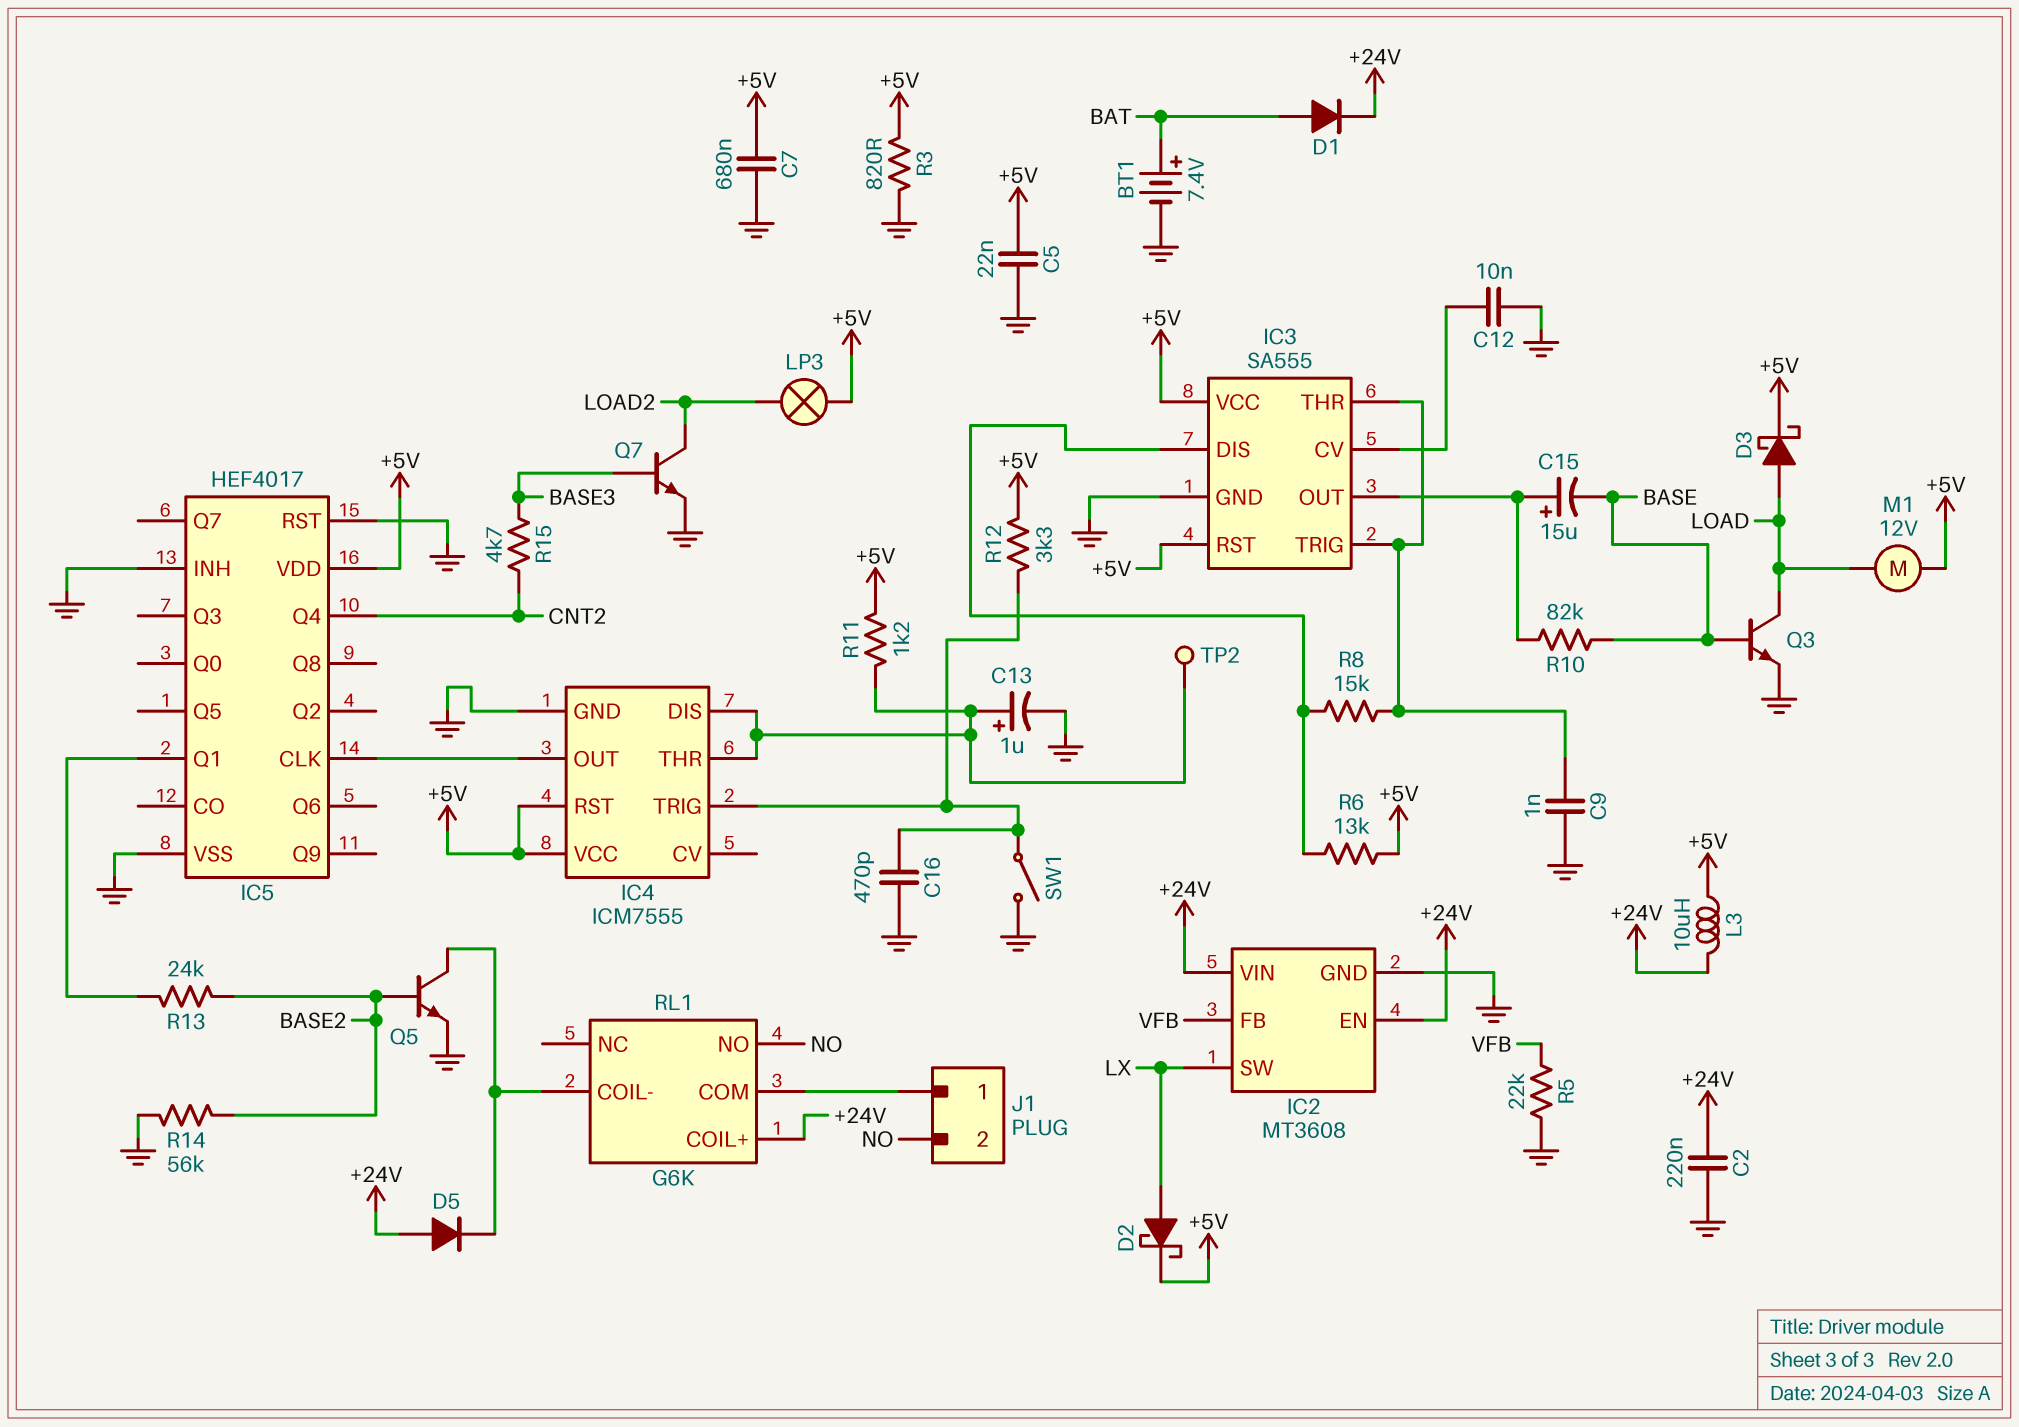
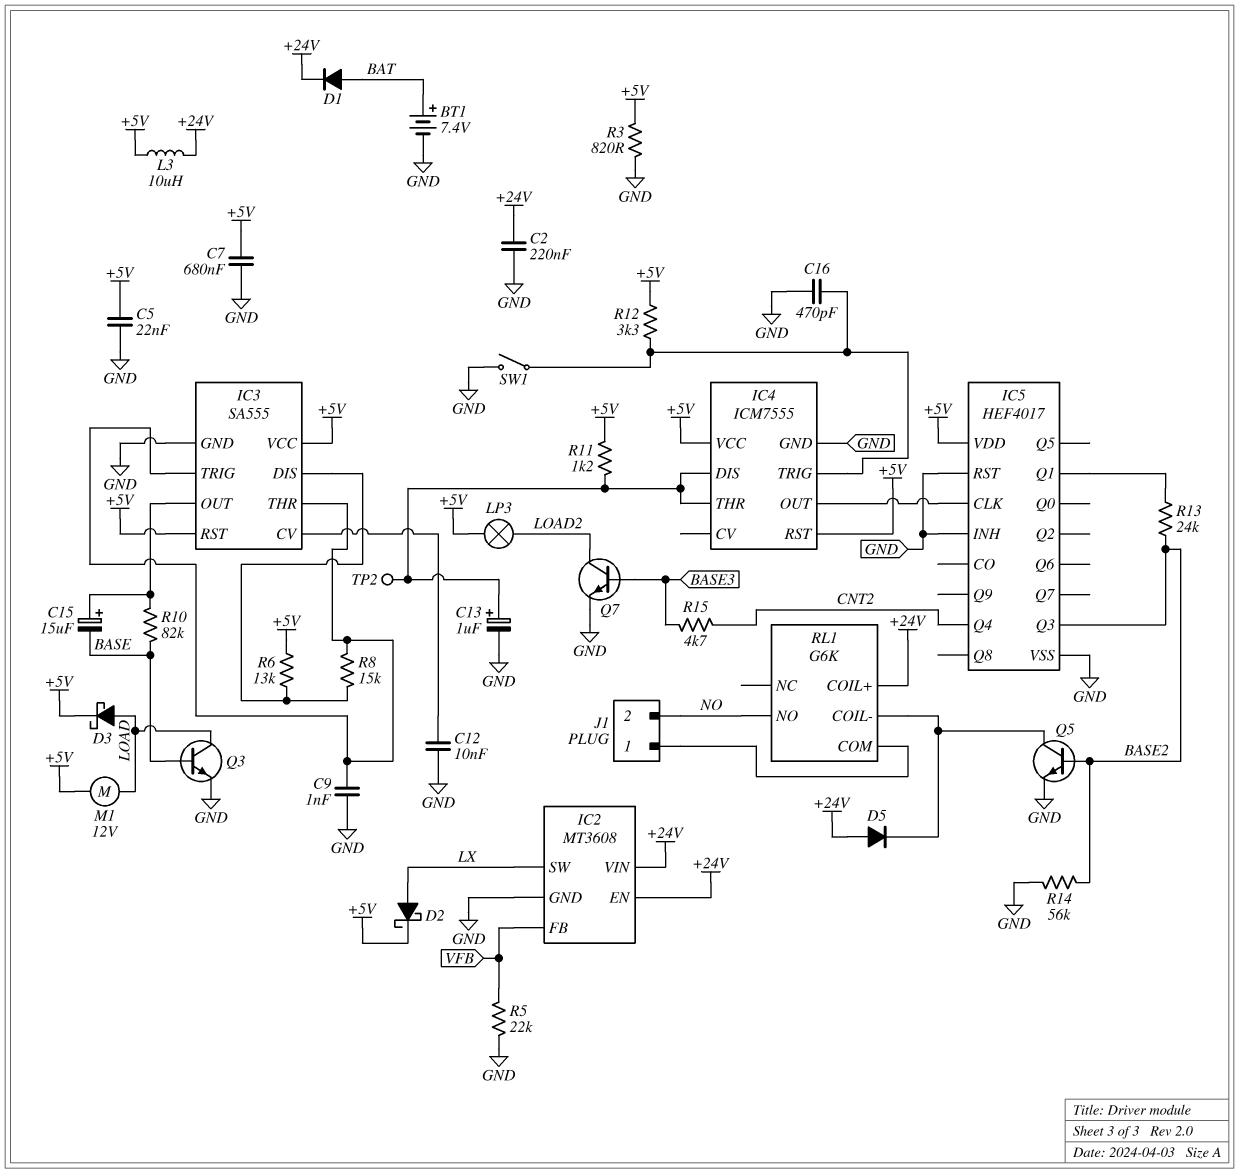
IC5 pin Q3: none -> BASE2

